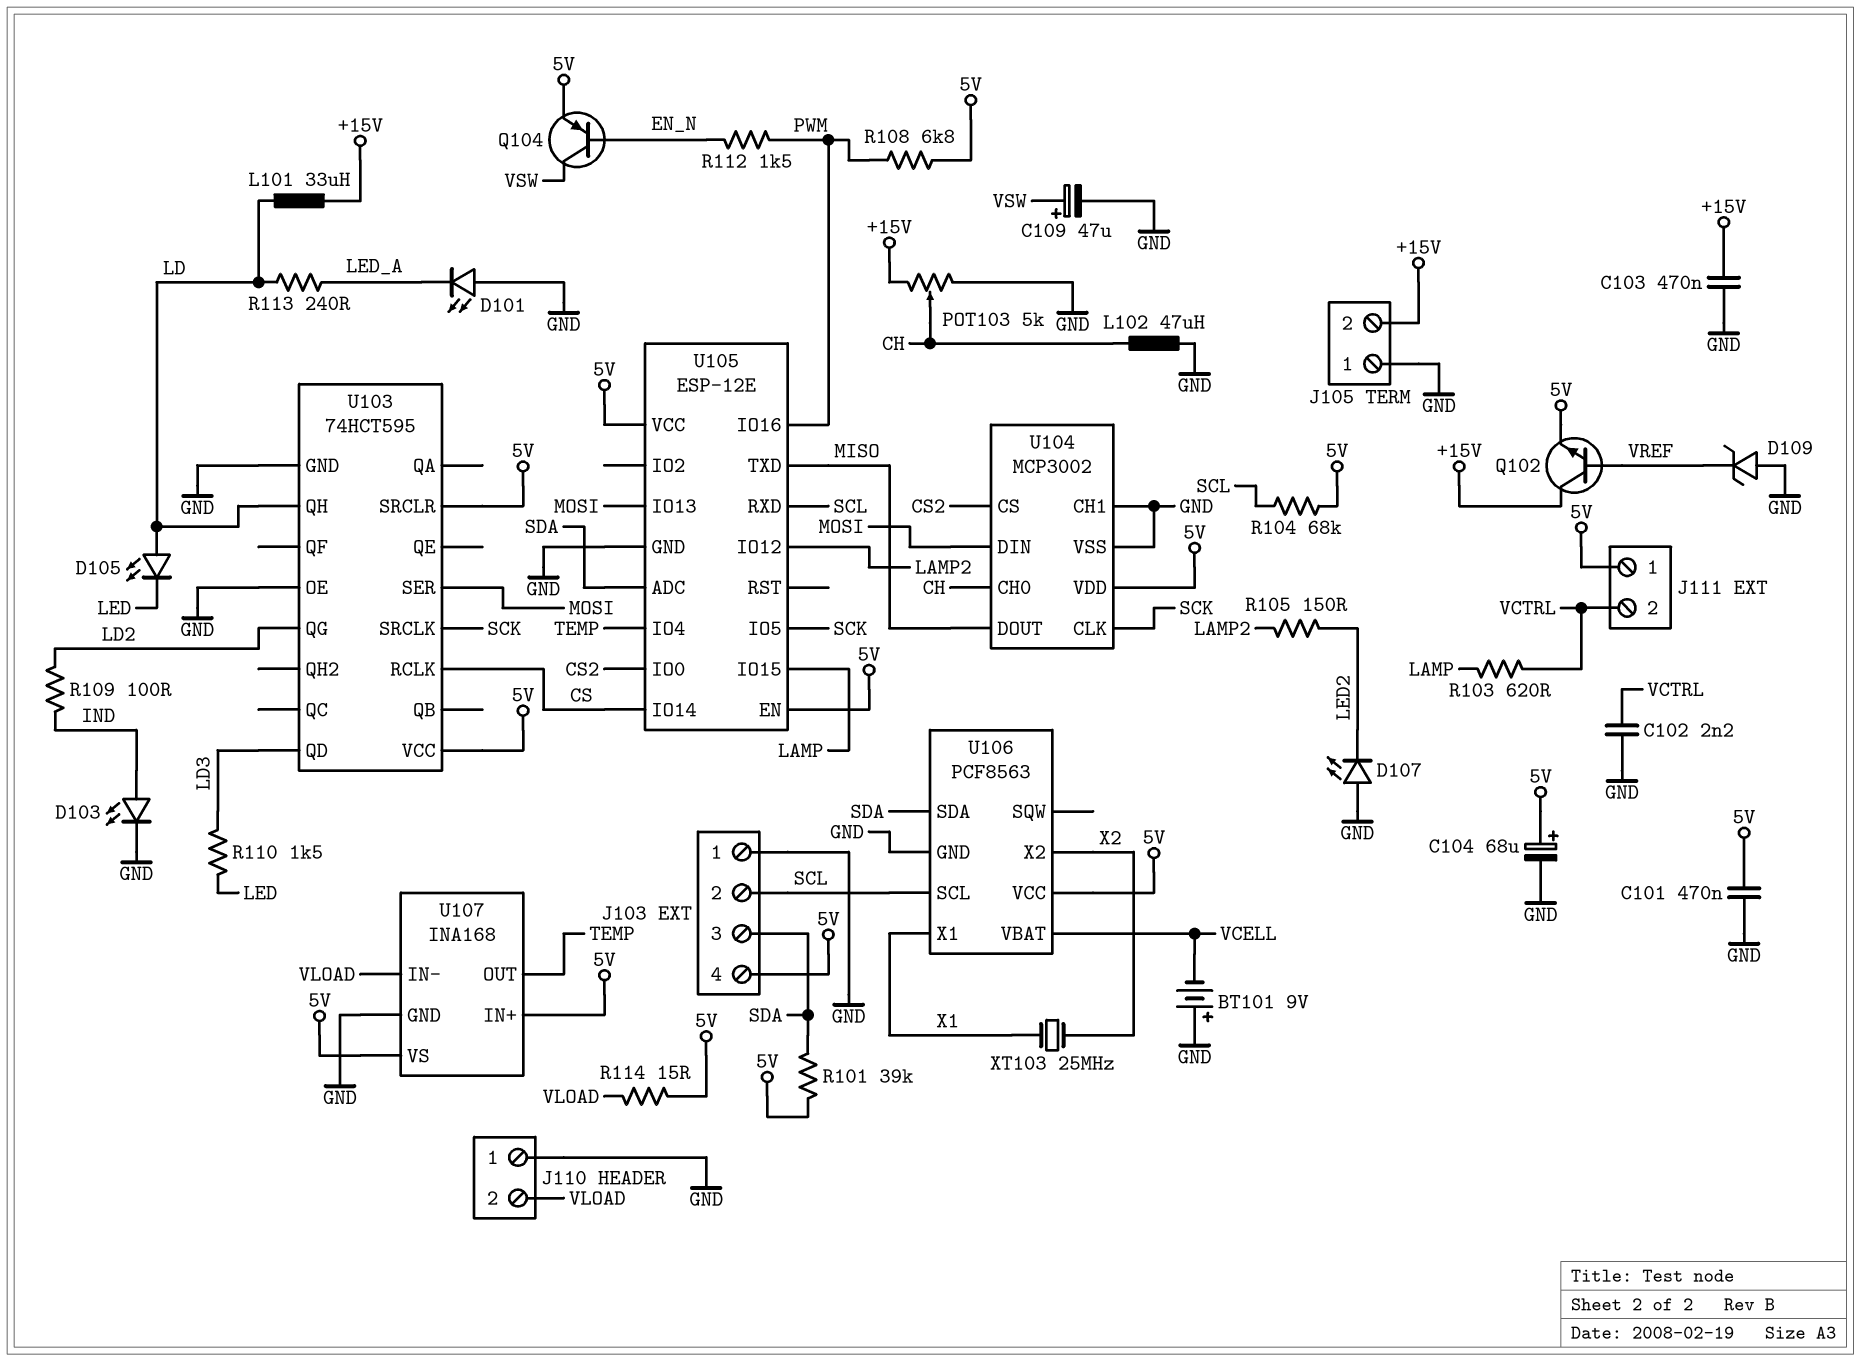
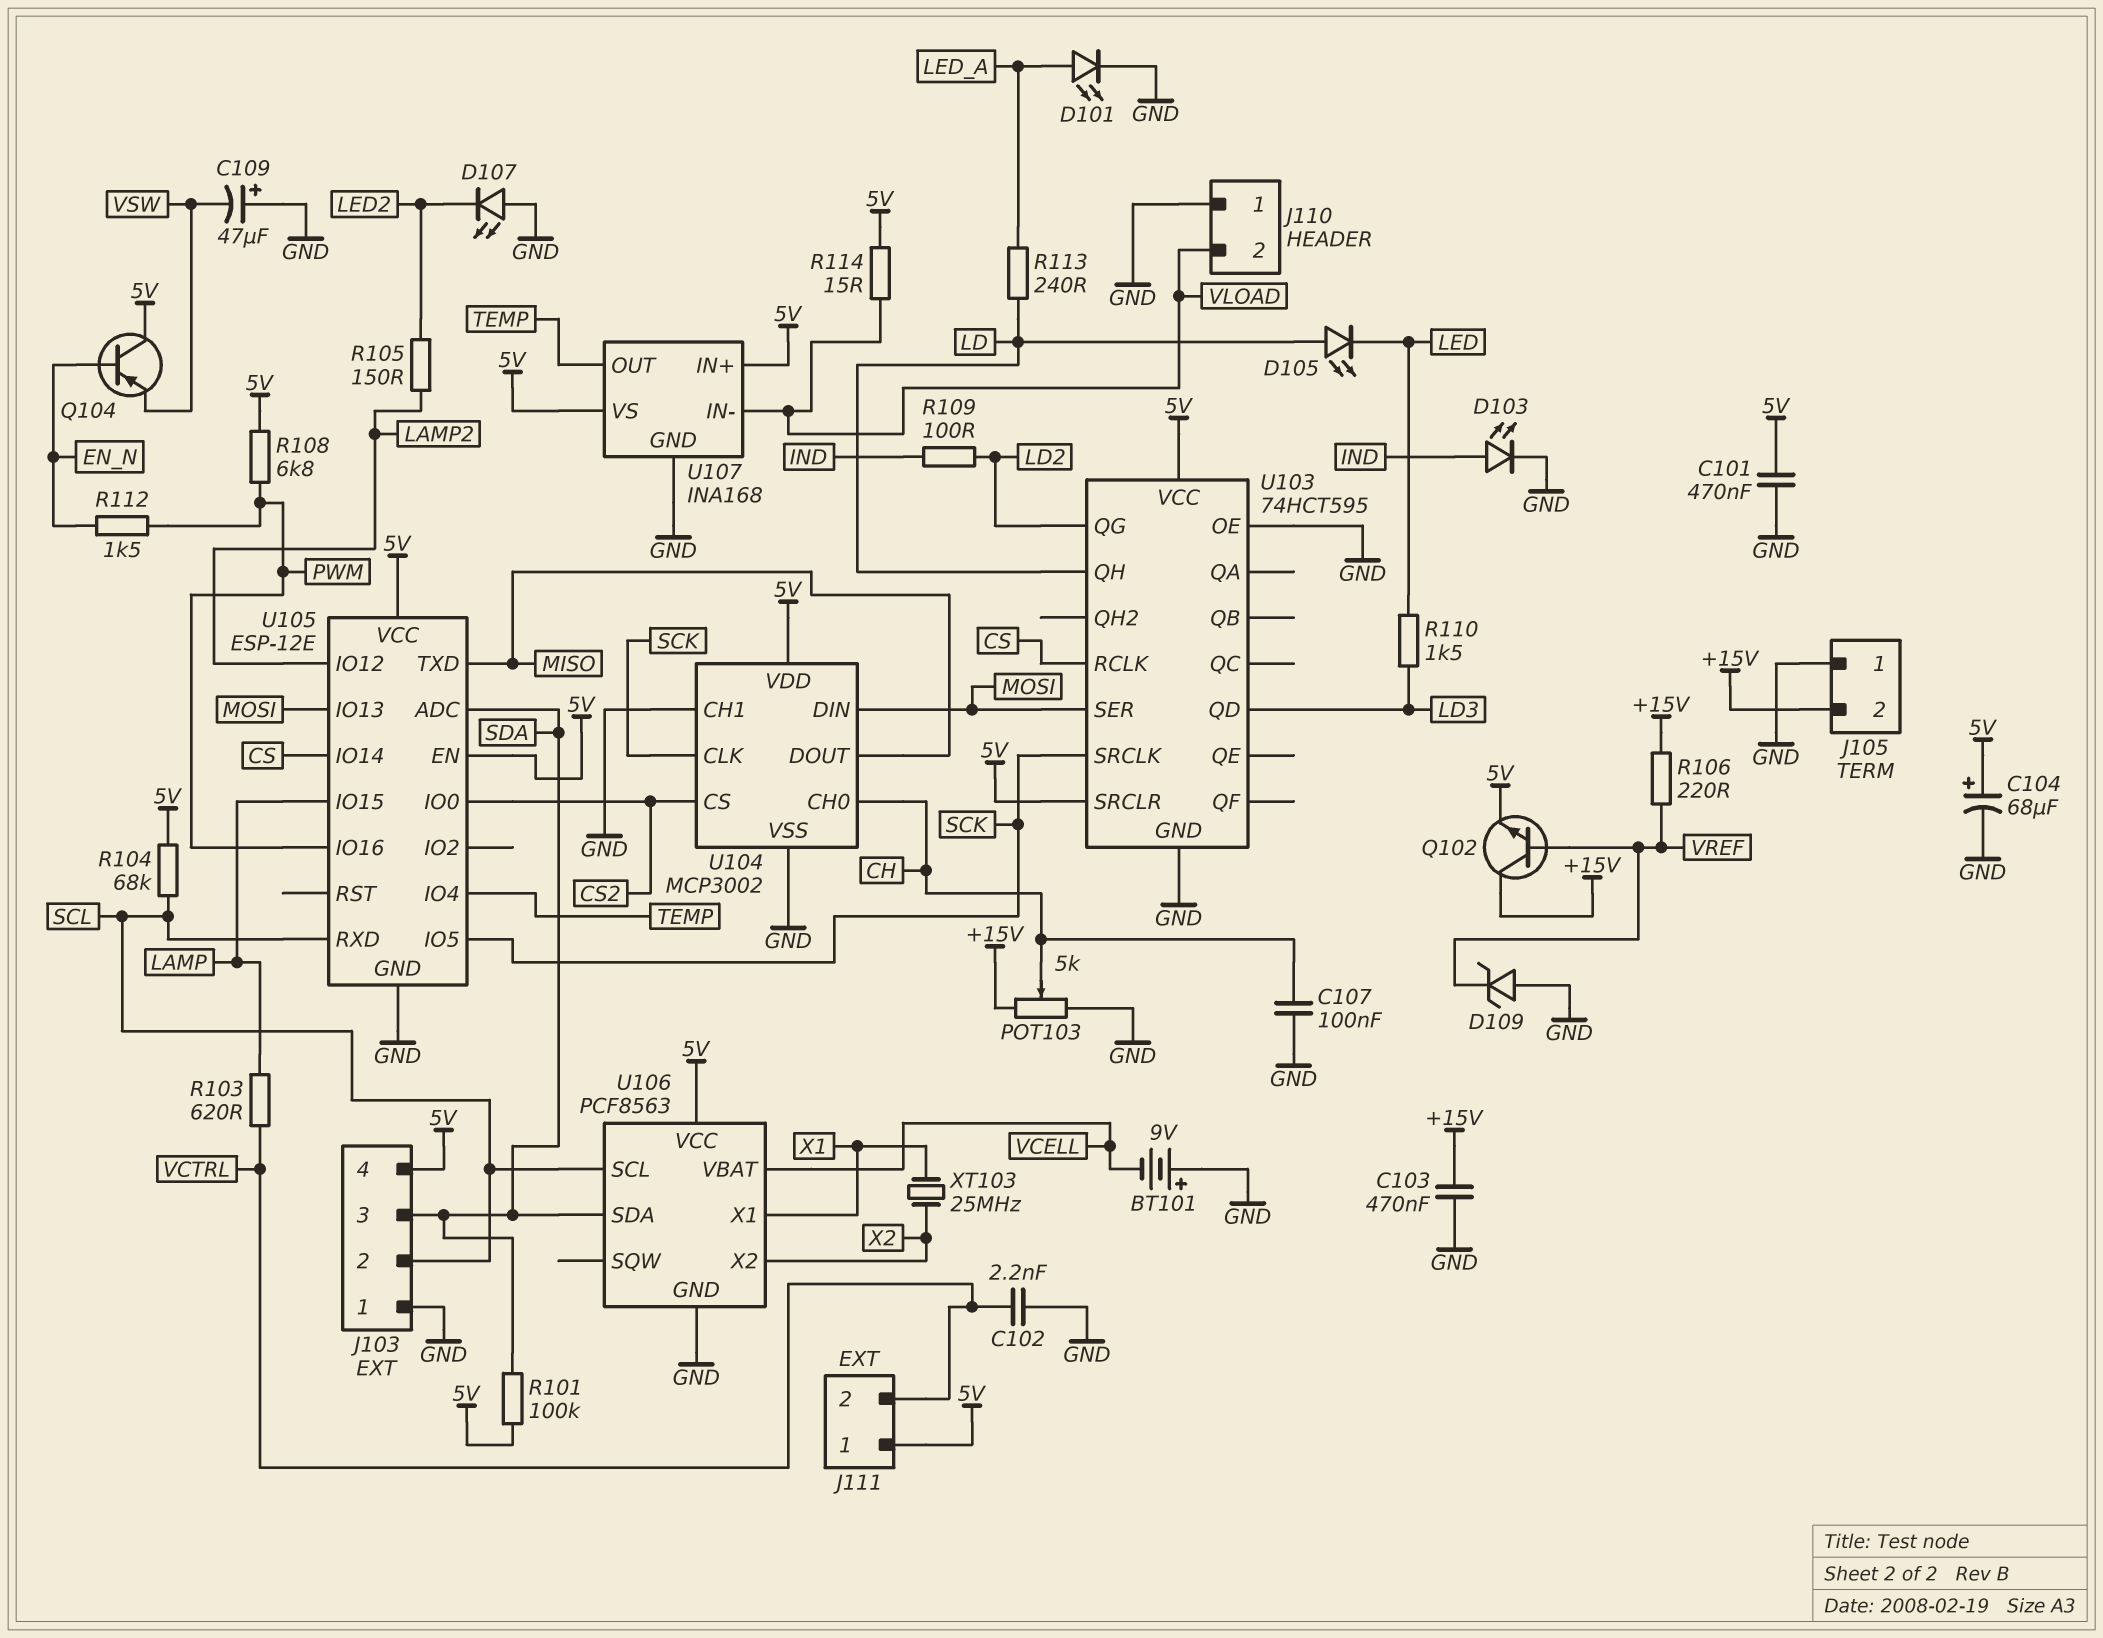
C107: none -> 100nF (CH, GND)
C109: 47uF (plus VSW, minus GND) -> 47uF (plus GND, minus VSW)
D101: LED (A GND, K LED_A) -> LED (A LED_A, K GND)
L101: 33uH (+15V, LD) -> none
L102: 47uH (CH, GND) -> none
Q104: PNP (B EN_N, C VSW, E 5V) -> PNP (B EN_N, C 5V, E VSW)
R101: 39k (5V, SDA) -> 100k (5V, SDA)
R106: none -> 220 (+15V, VREF)

